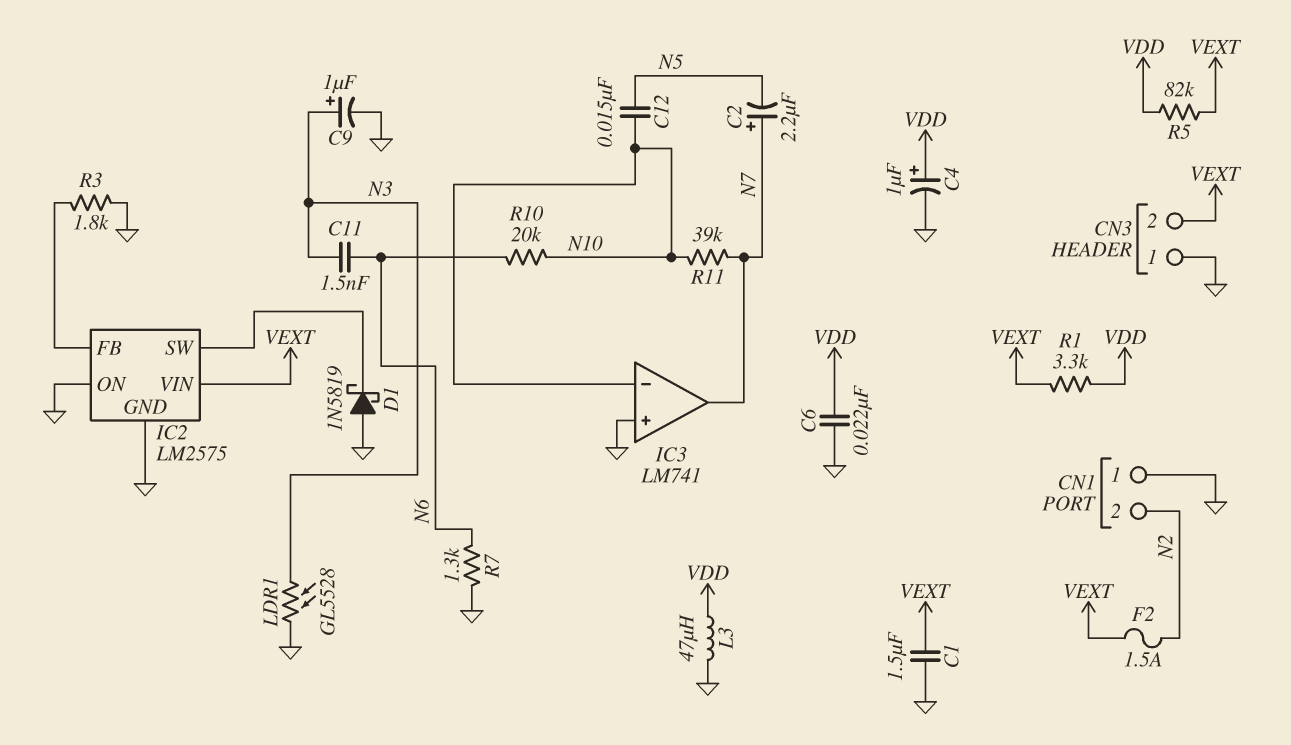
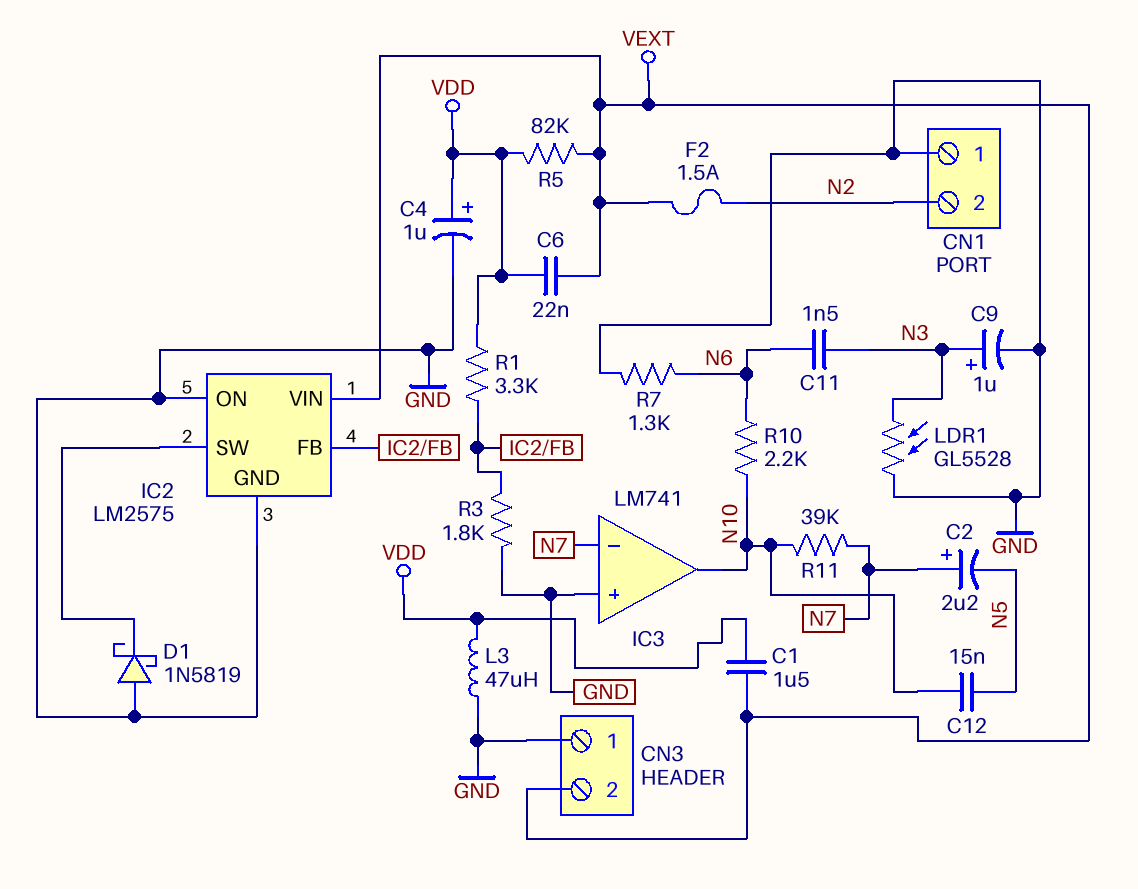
C1: 1.5uF (GND, VEXT) -> 1.5uF (VDD, VEXT)
C6: 22nF (GND, VDD) -> 22nF (VDD, VEXT)
IC3 pin in-: N10 -> N7
IC3 pin out: N7 -> N10
R1: 3.3k (VDD, VEXT) -> 3.3k (IC2/FB, VDD)
R10: 20k (N6, N10) -> 2.2k (N6, N10)

